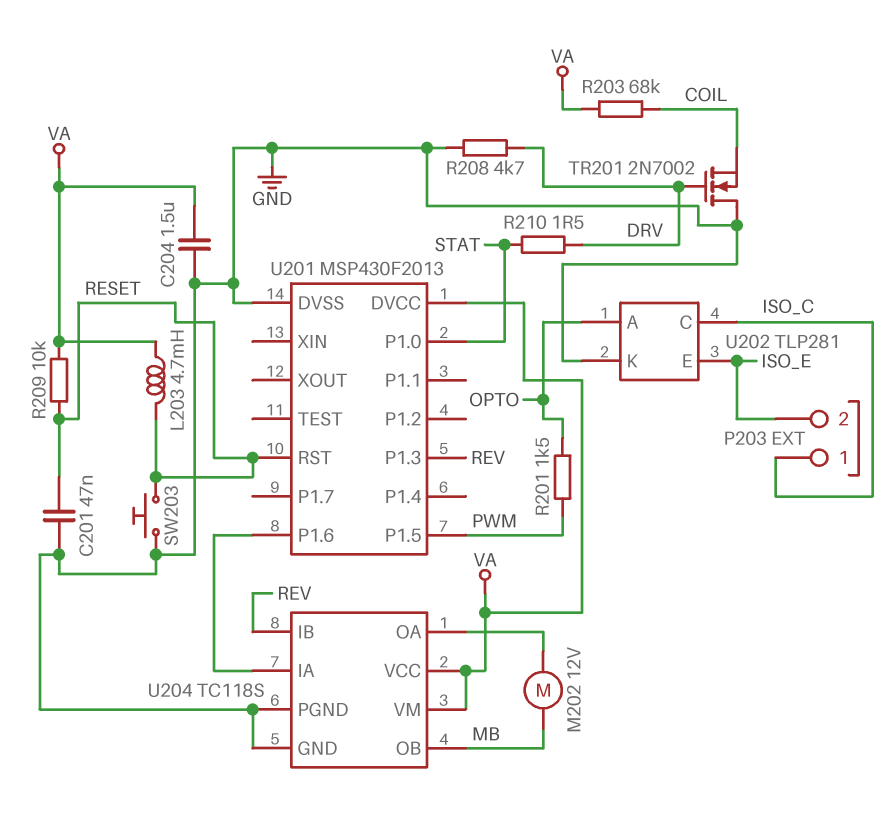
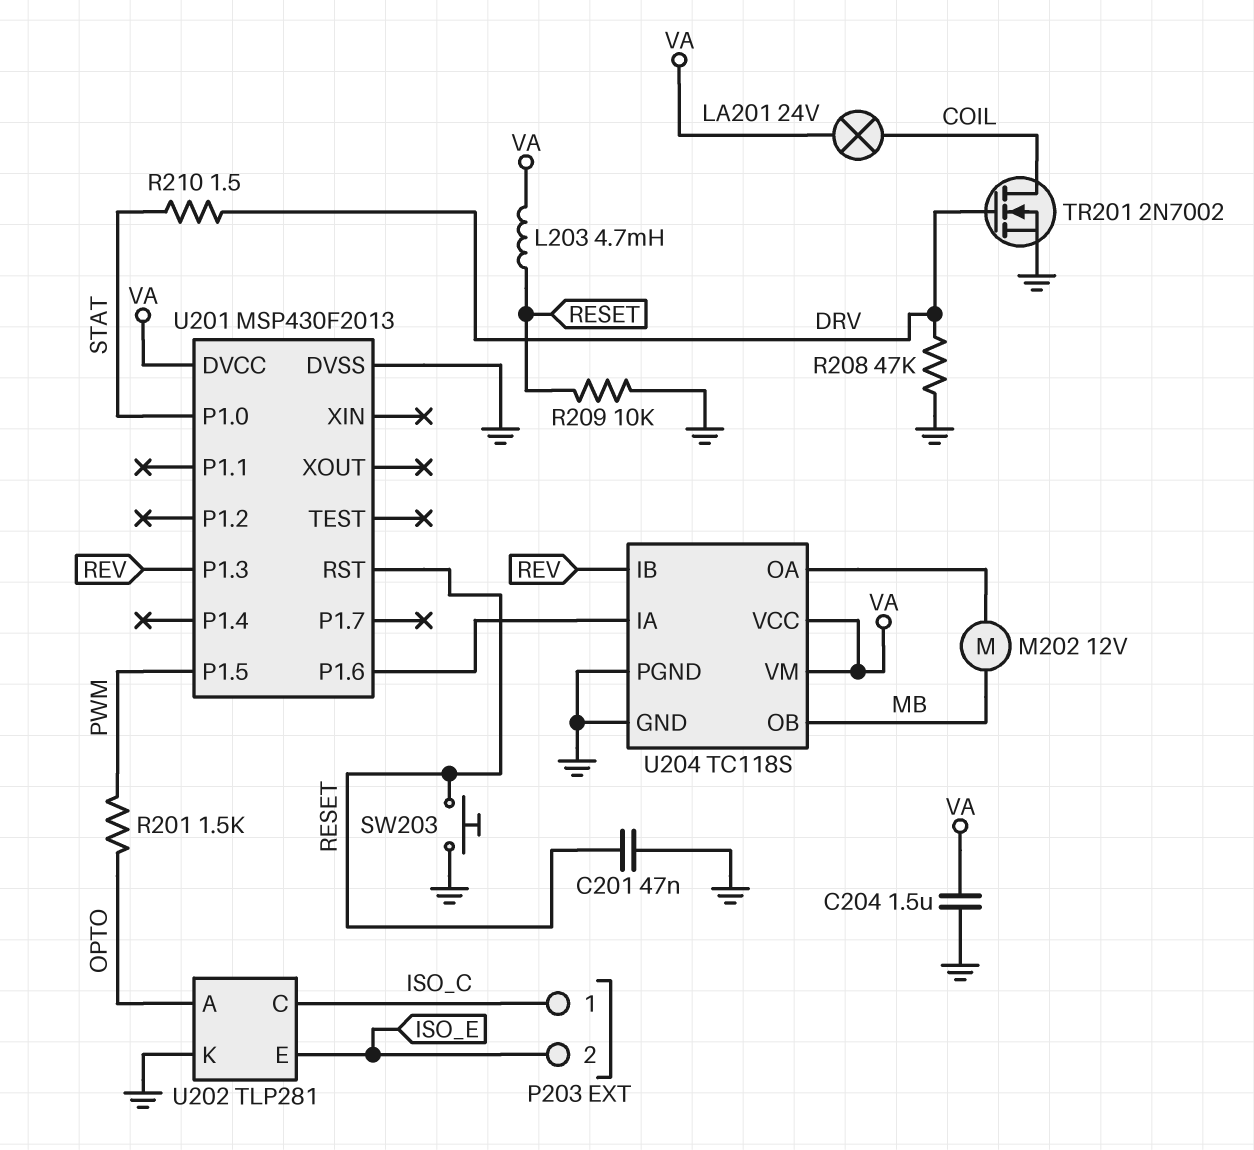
LA201: none -> lamp 24V (COIL, VA)
R203: 68k (COIL, VA) -> none
R208: 4.7k (DRV, GND) -> 47k (DRV, GND)
R209: 10k (RESET, VA) -> 10k (GND, RESET)
TR201: NMOS 2N7002 (G DRV, D GND, S COIL) -> NMOS 2N7002 (G DRV, D COIL, S GND)

